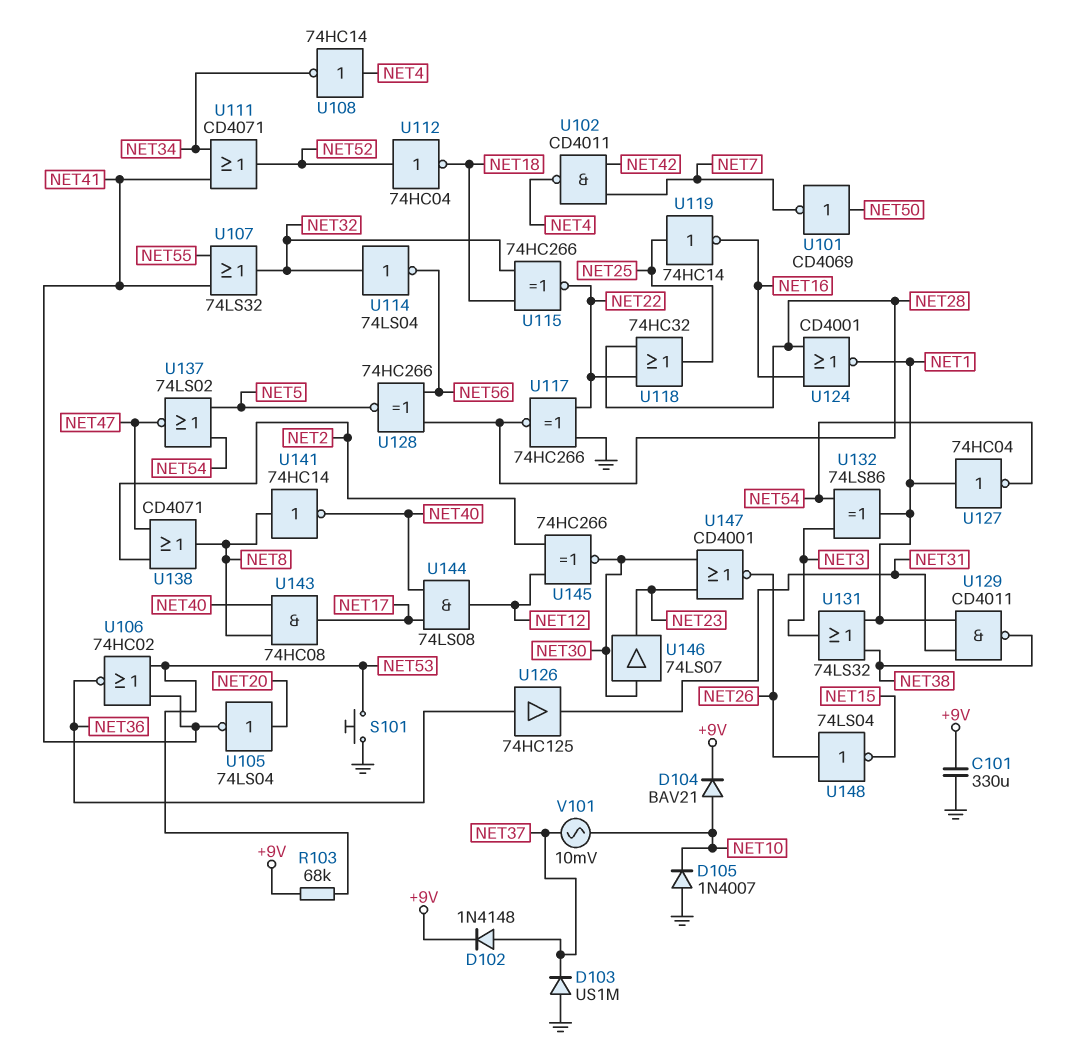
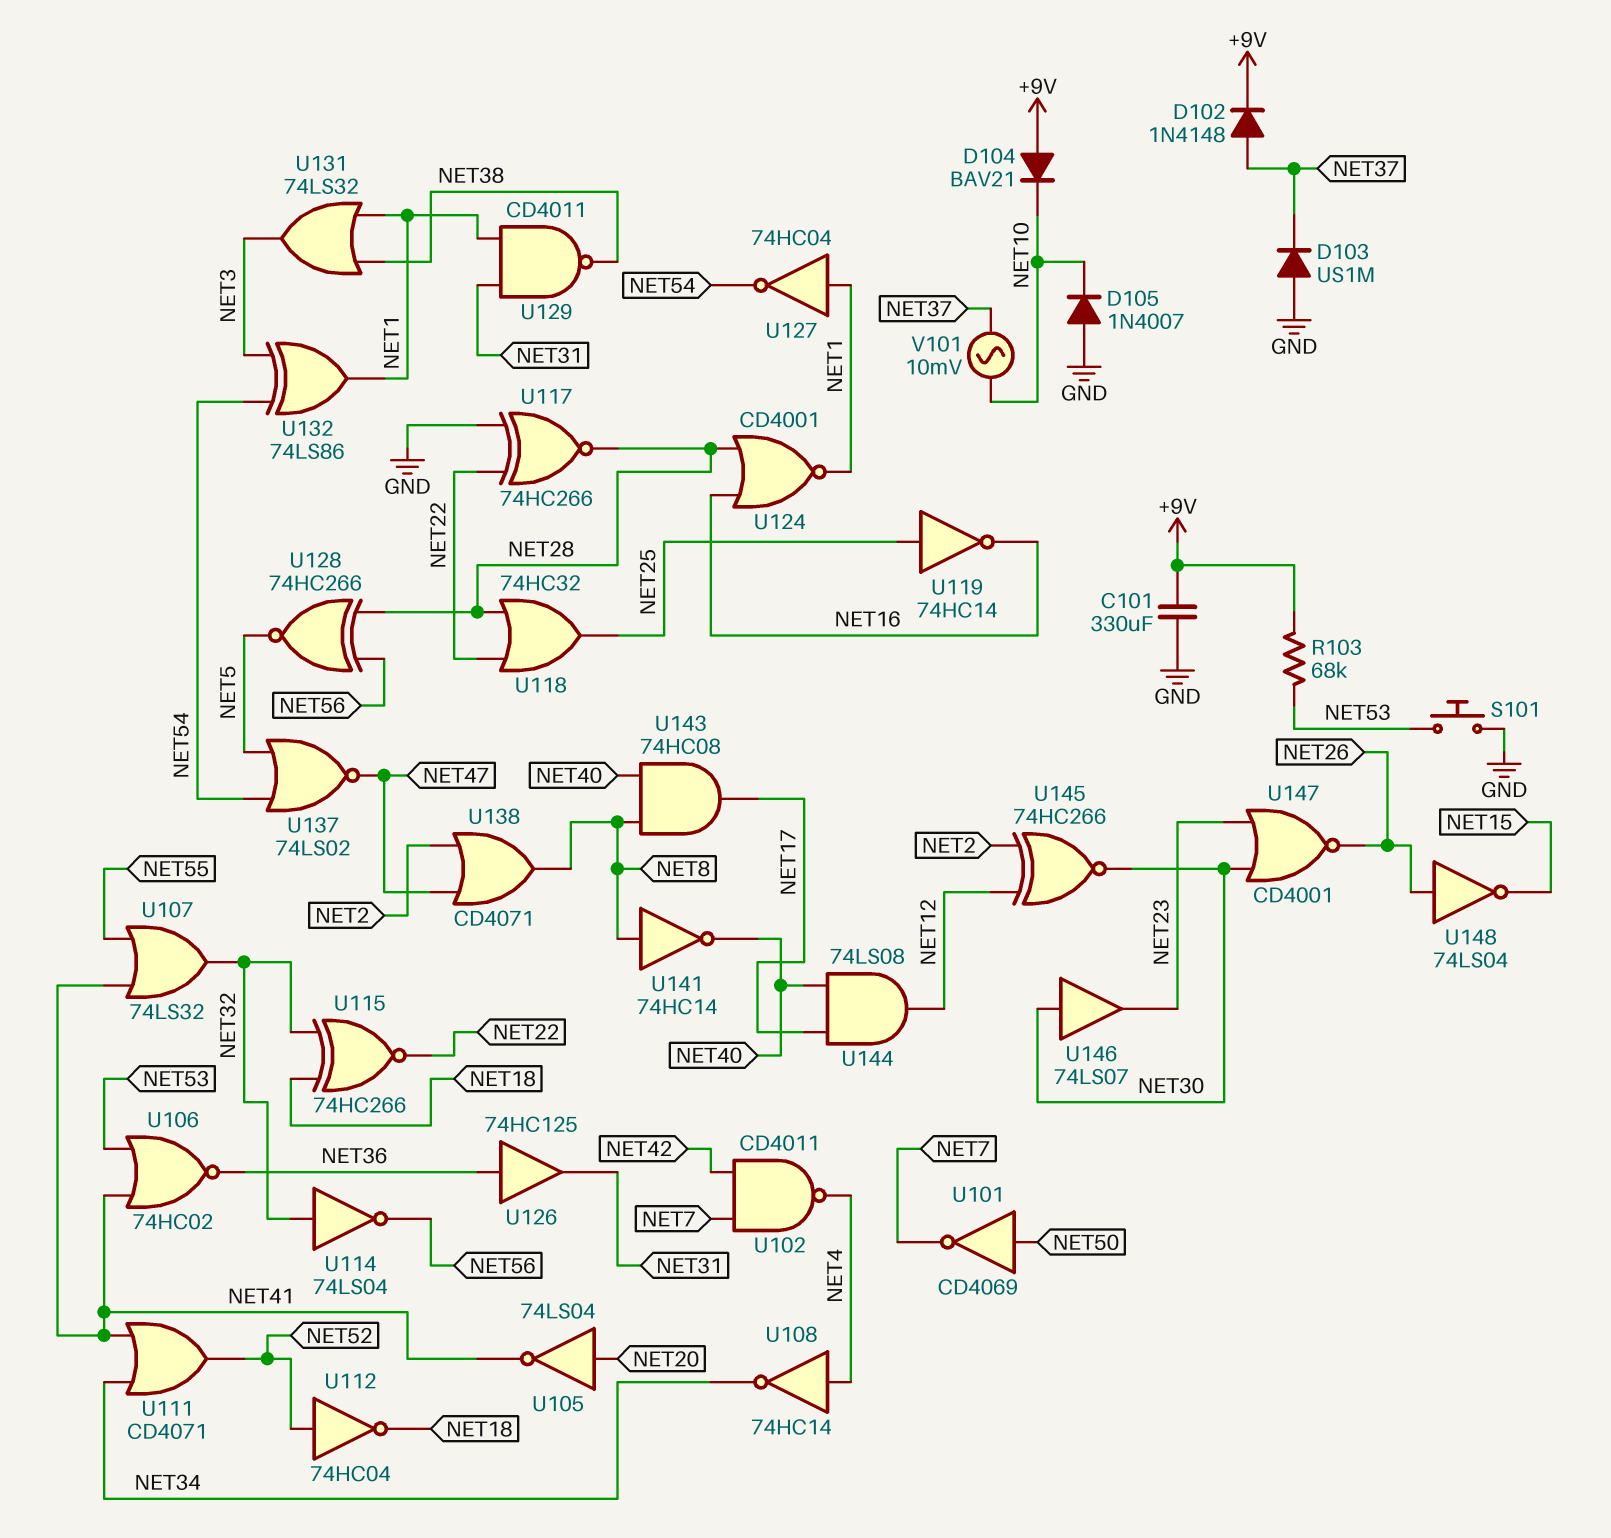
D104: diode BAV21 (A NET10, K +9V) -> diode BAV21 (A +9V, K NET10)

